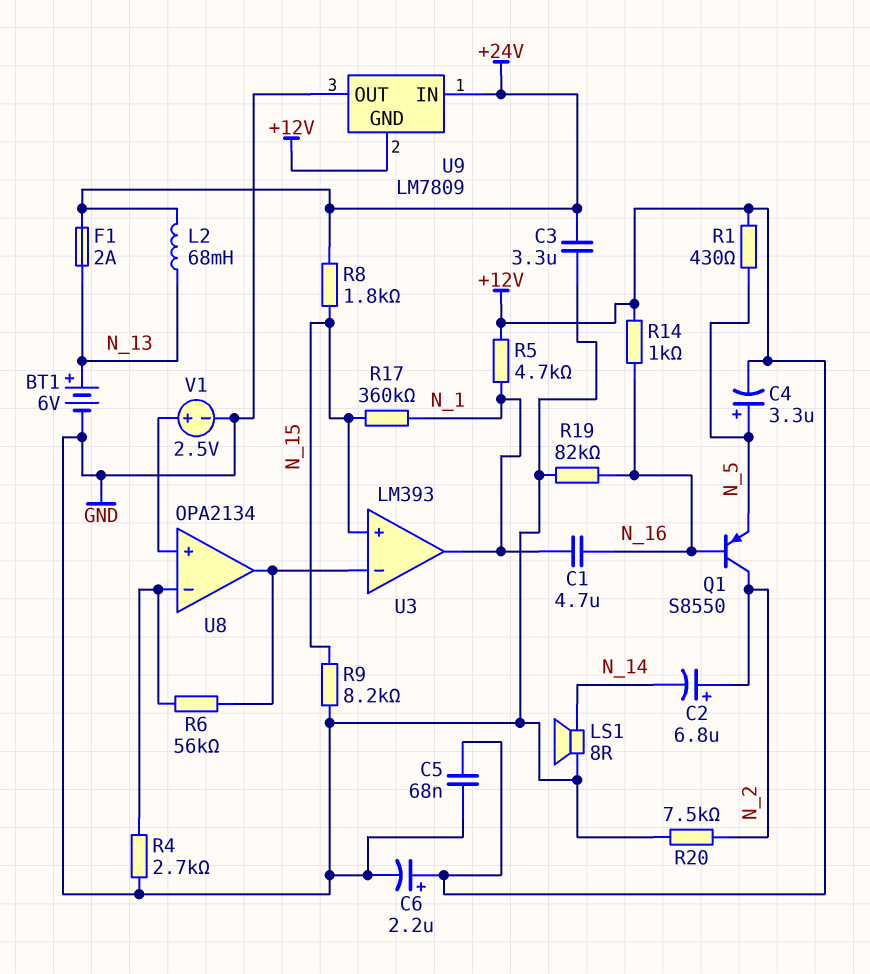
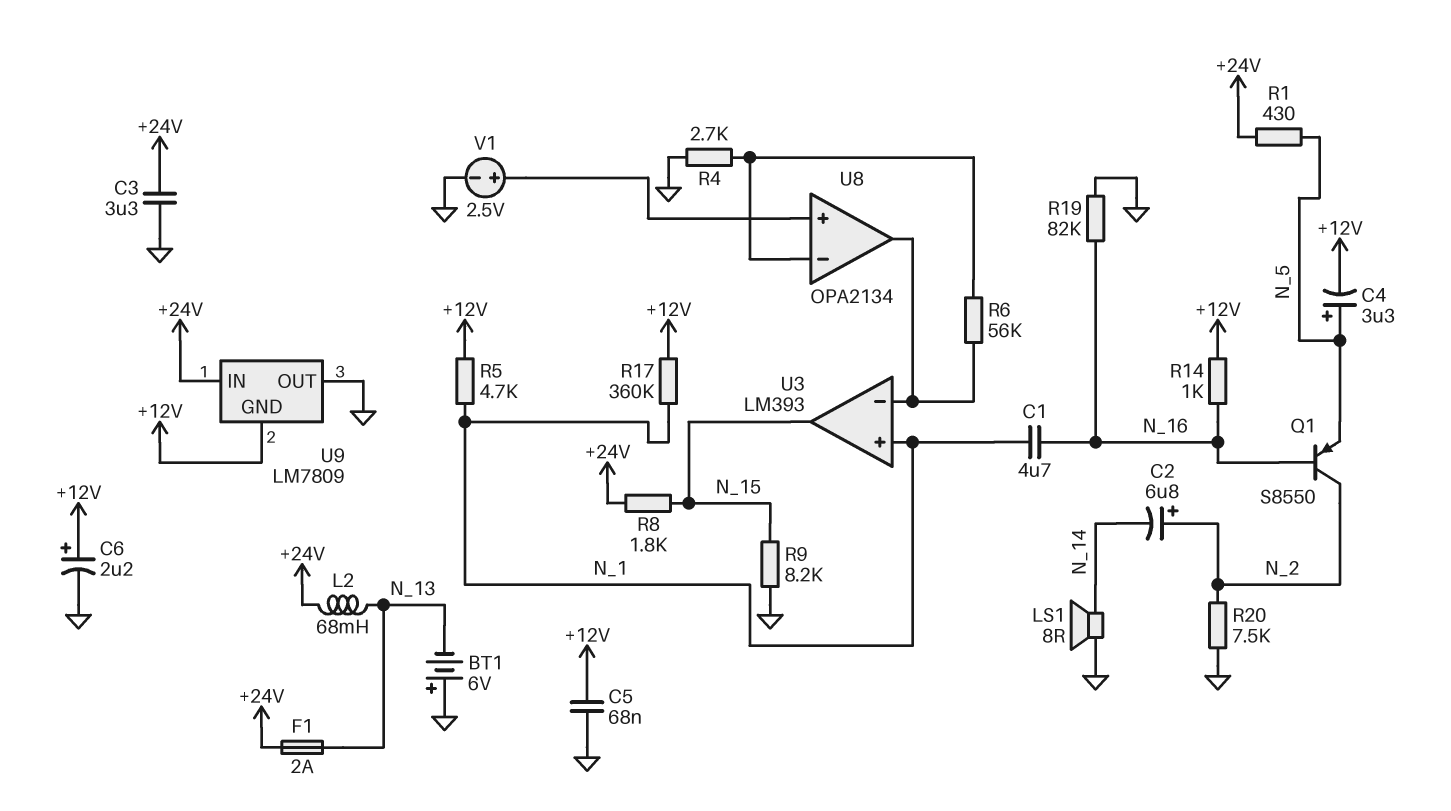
BT1: 6V (plus N_13, minus GND) -> 6V (plus GND, minus N_13)
R1: 430 (+12V, N_5) -> 430 (+24V, N_5)
R17: 360k (N_1, N_15) -> 360k (+12V, N_1)
U3 pin in+: N_15 -> N_1
U3 pin out: N_1 -> N_15

